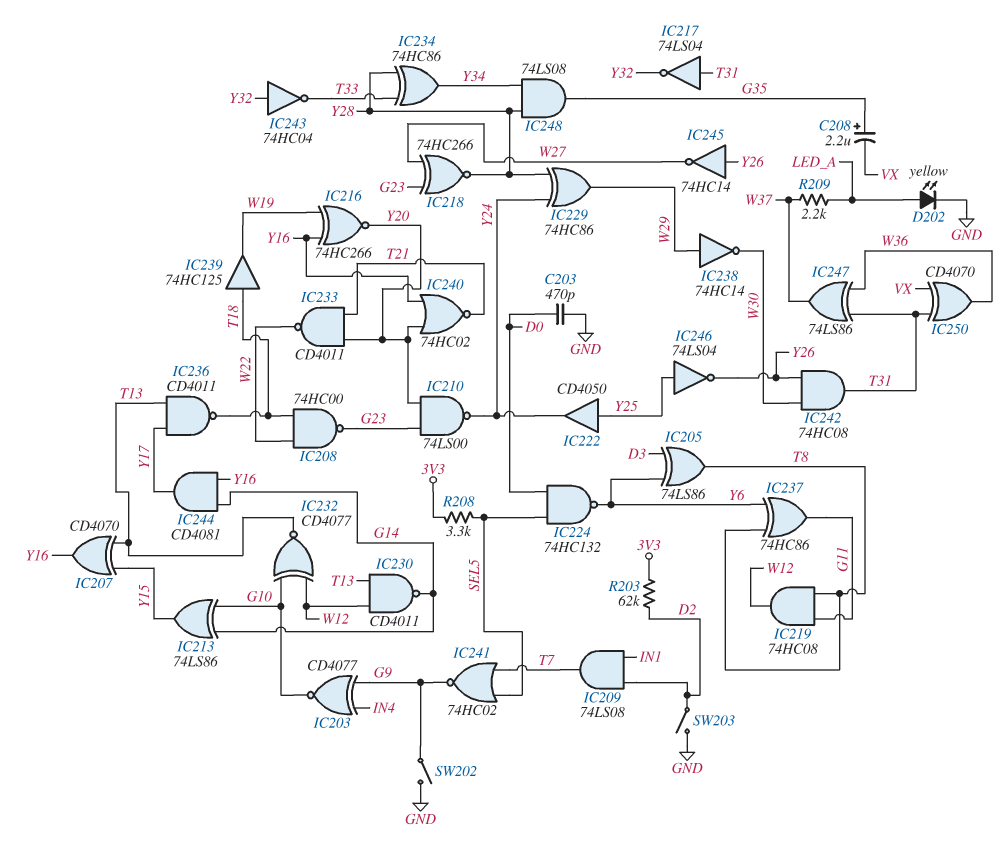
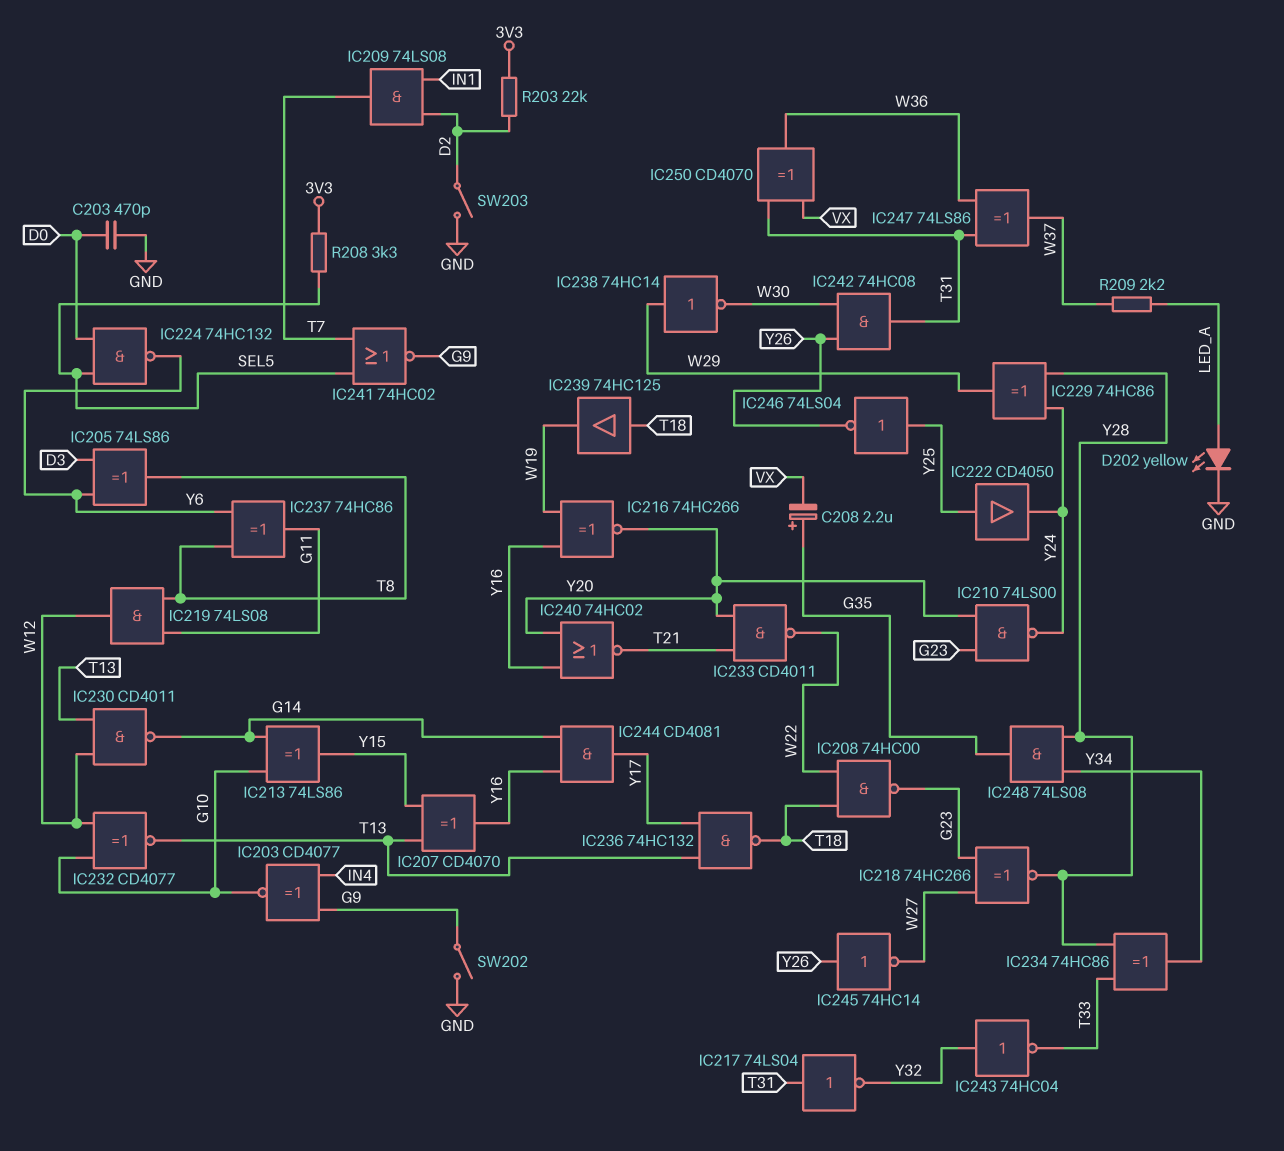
IC219: AND 74HC08 (in G11, in T8, out W12) -> AND 74LS08 (in G11, in T8, out W12)
IC236: NAND CD4011 (in T13, in Y17, out T18) -> NAND 74HC132 (in T13, in Y17, out T18)
R203: 62k (3V3, D2) -> 22k (3V3, D2)

